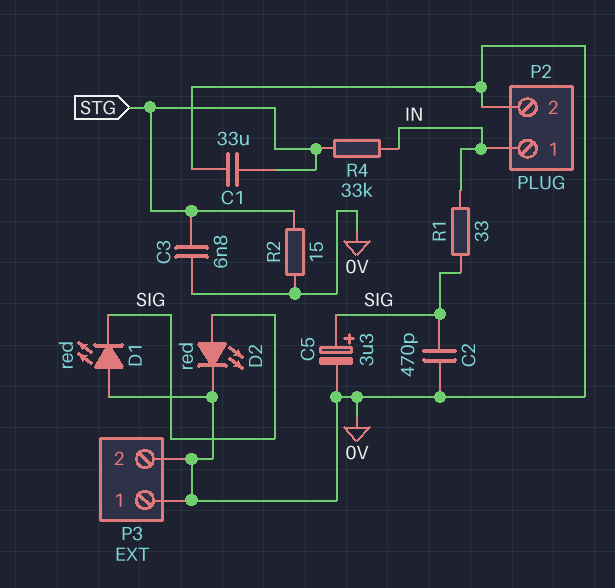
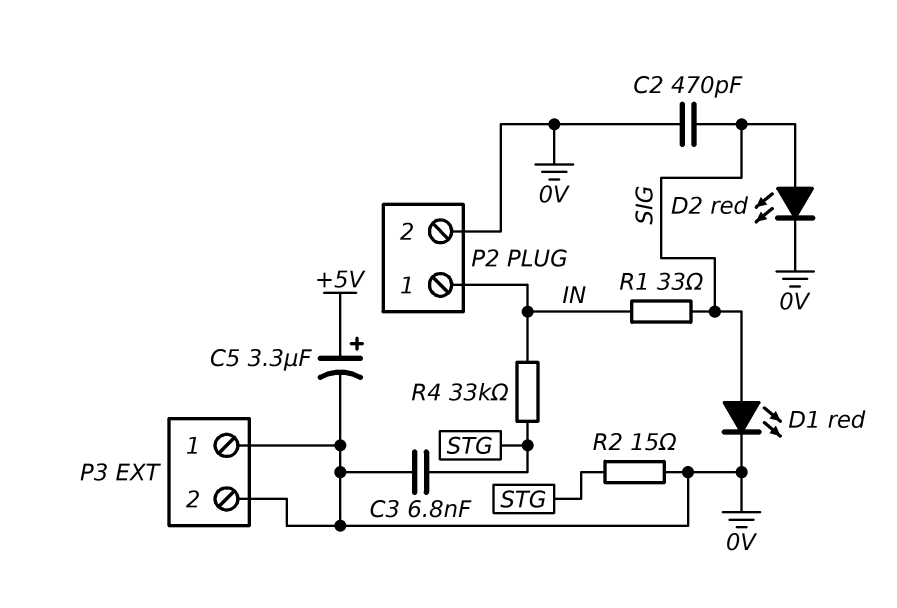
C1: 33uF (0V, STG) -> none
C5: 3.3uF (plus SIG, minus 0V) -> 3.3uF (plus +5V, minus 0V)
D1: LED red (A 0V, K SIG) -> LED red (A SIG, K 0V)

